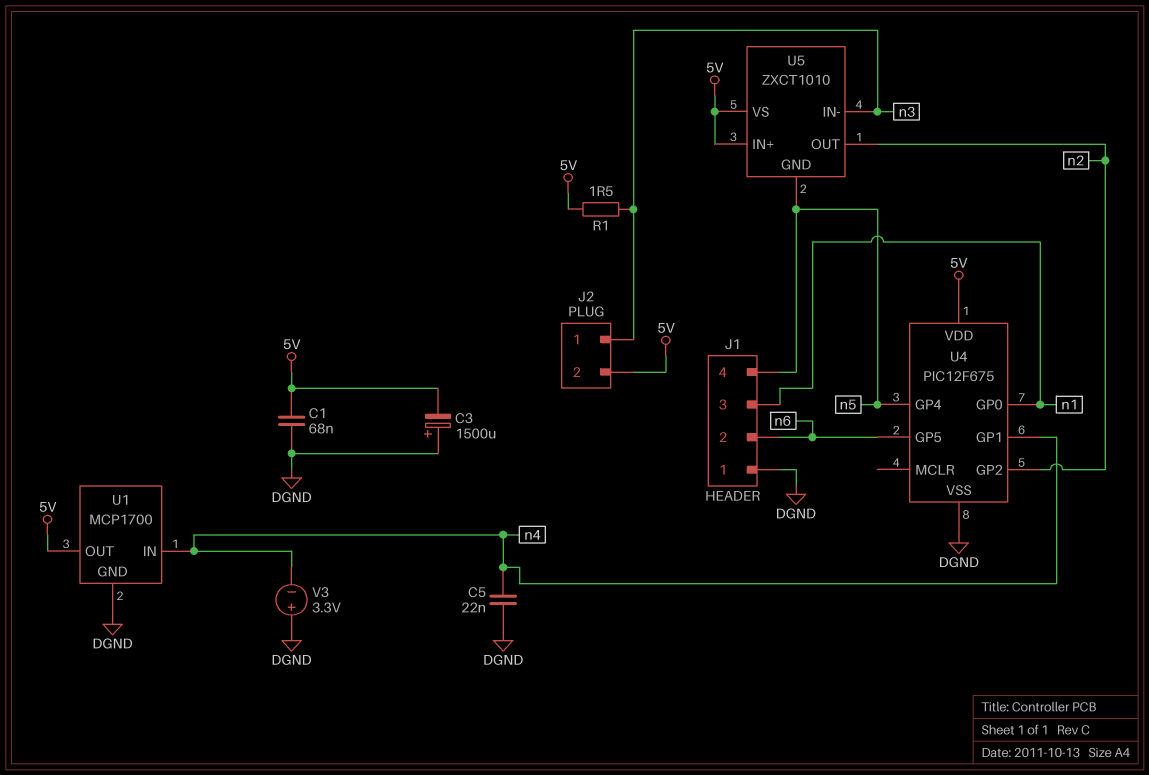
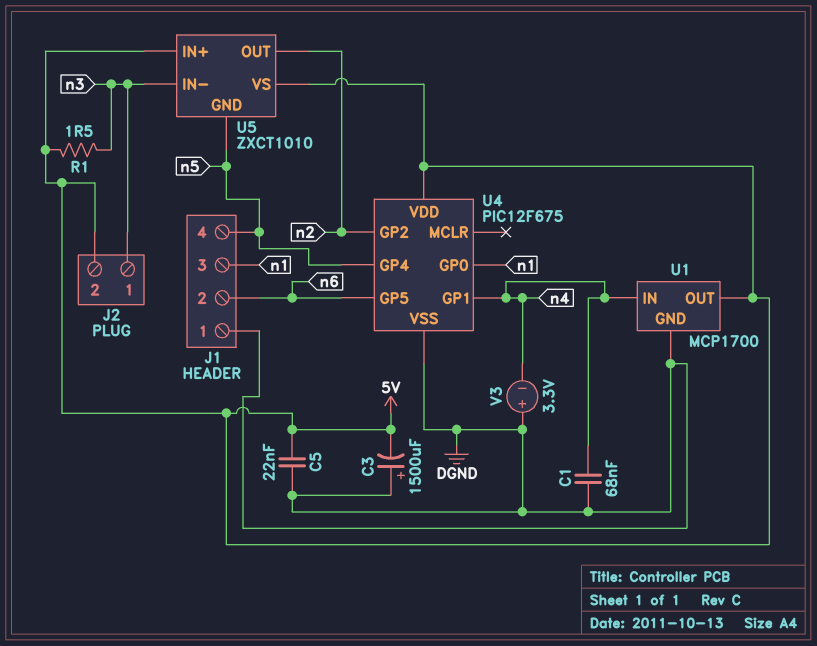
C1: 68nF (5V, DGND) -> 68nF (DGND, n4)
C5: 22nF (DGND, n4) -> 22nF (5V, DGND)

